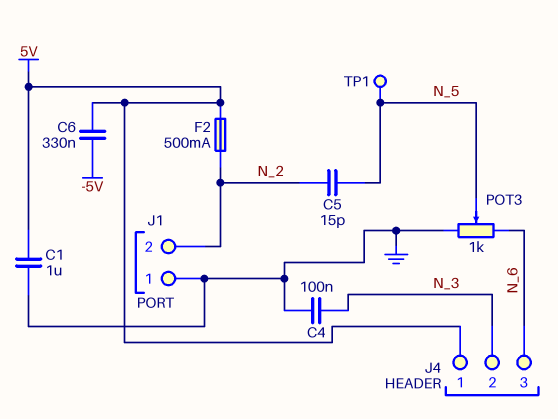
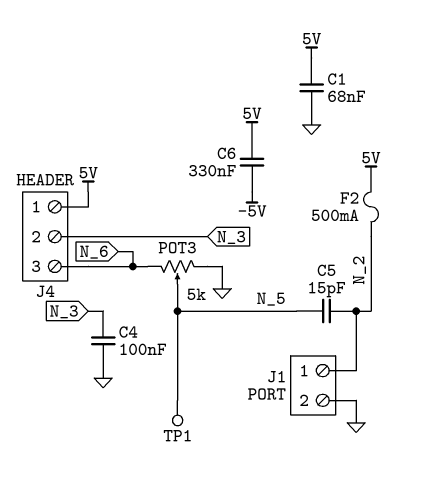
C1: 1uF (5V, GND) -> 68nF (5V, GND)
J1 pin 1: GND -> N_2
J1 pin 2: N_2 -> GND
POT3: 1k (GND, N_6, wiper N_5) -> 5k (GND, N_6, wiper N_5)

